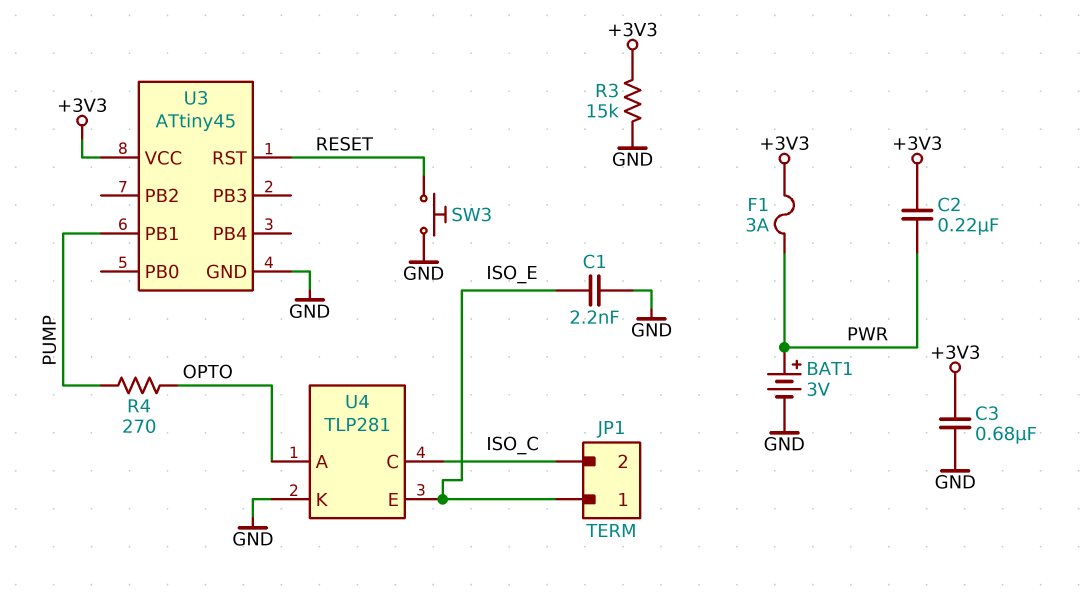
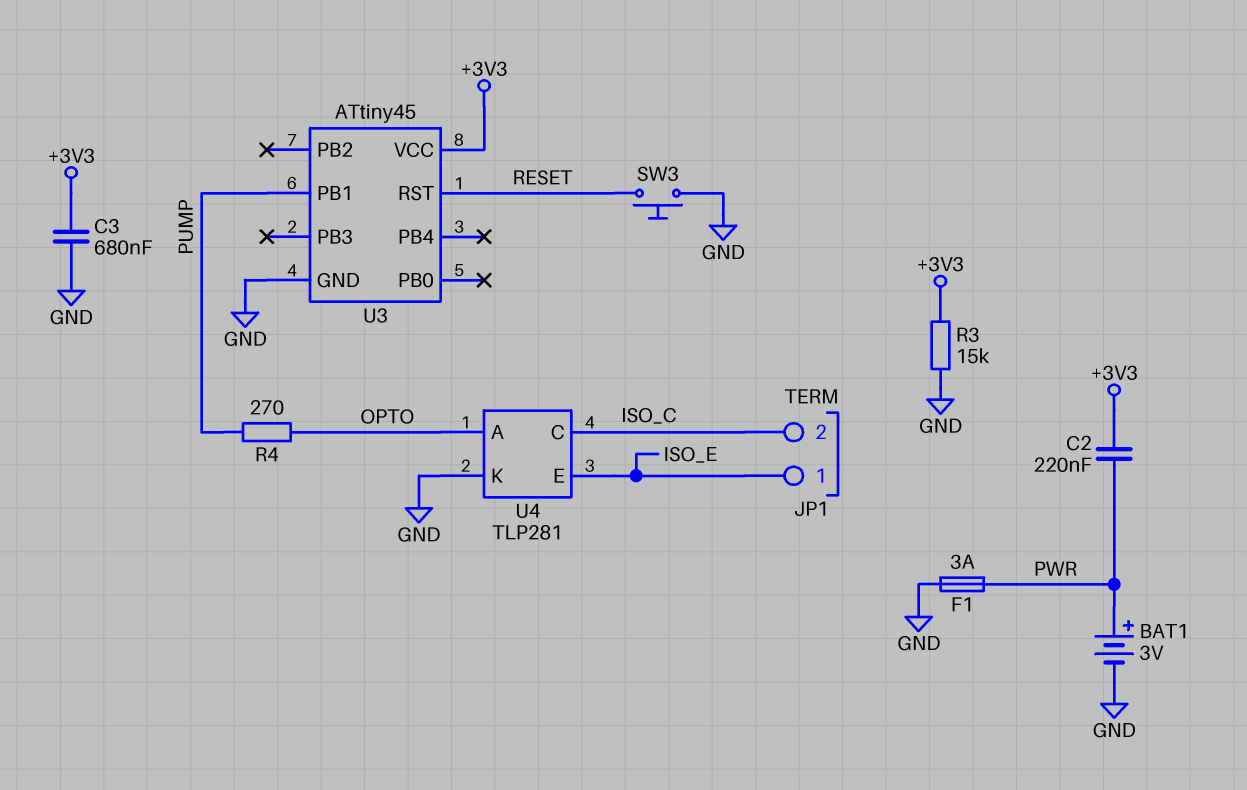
C1: 2.2nF (GND, ISO_E) -> none
F1: 3A (+3V3, PWR) -> 3A (GND, PWR)

